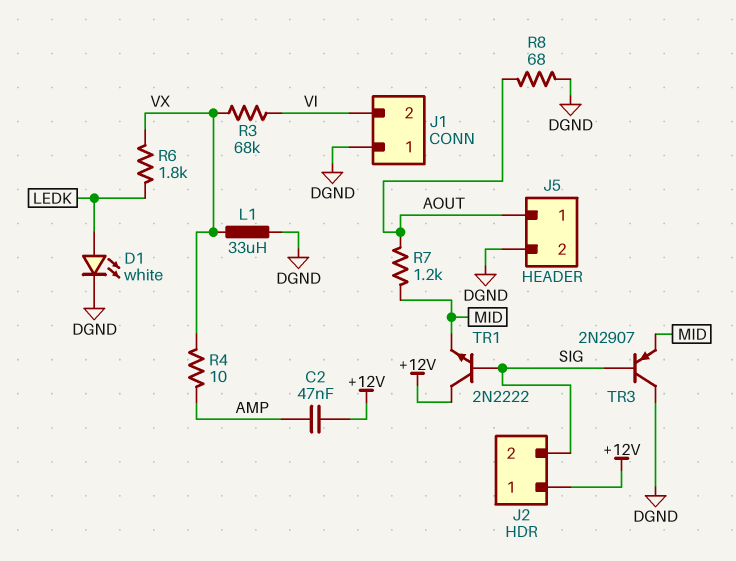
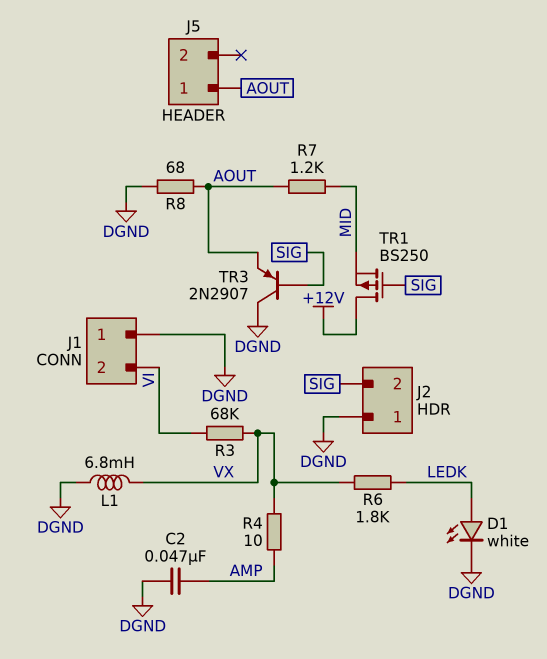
C2: 47nF (+12V, AMP) -> 47nF (AMP, DGND)
J2 pin 1: +12V -> DGND
J5 pin 2: DGND -> none
L1: 33uH (DGND, VX) -> 6.8mH (DGND, VX)
TR1: NPN 2N2222 (B SIG, C +12V, E MID) -> PMOS BS250 (G SIG, D +12V, S MID)
TR3: PNP 2N2907 (B SIG, C DGND, E MID) -> PNP 2N2907 (B SIG, C DGND, E AOUT)

